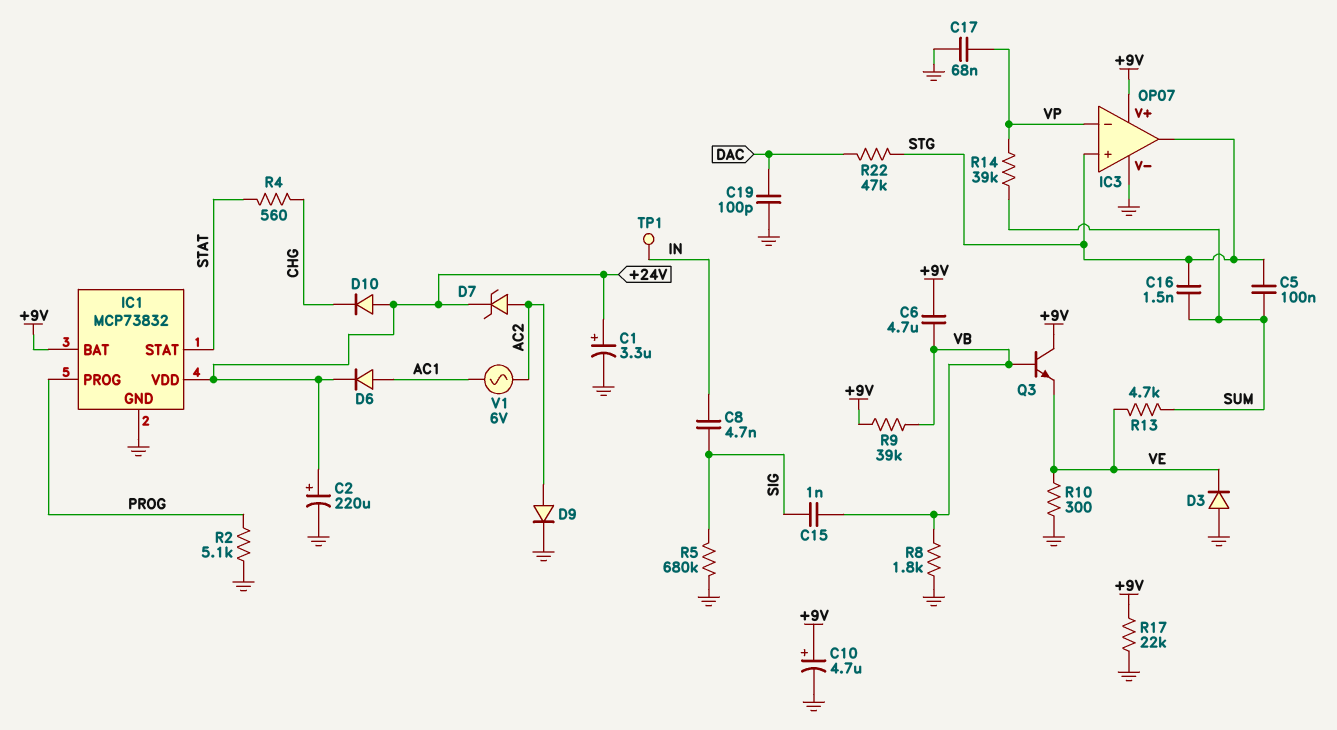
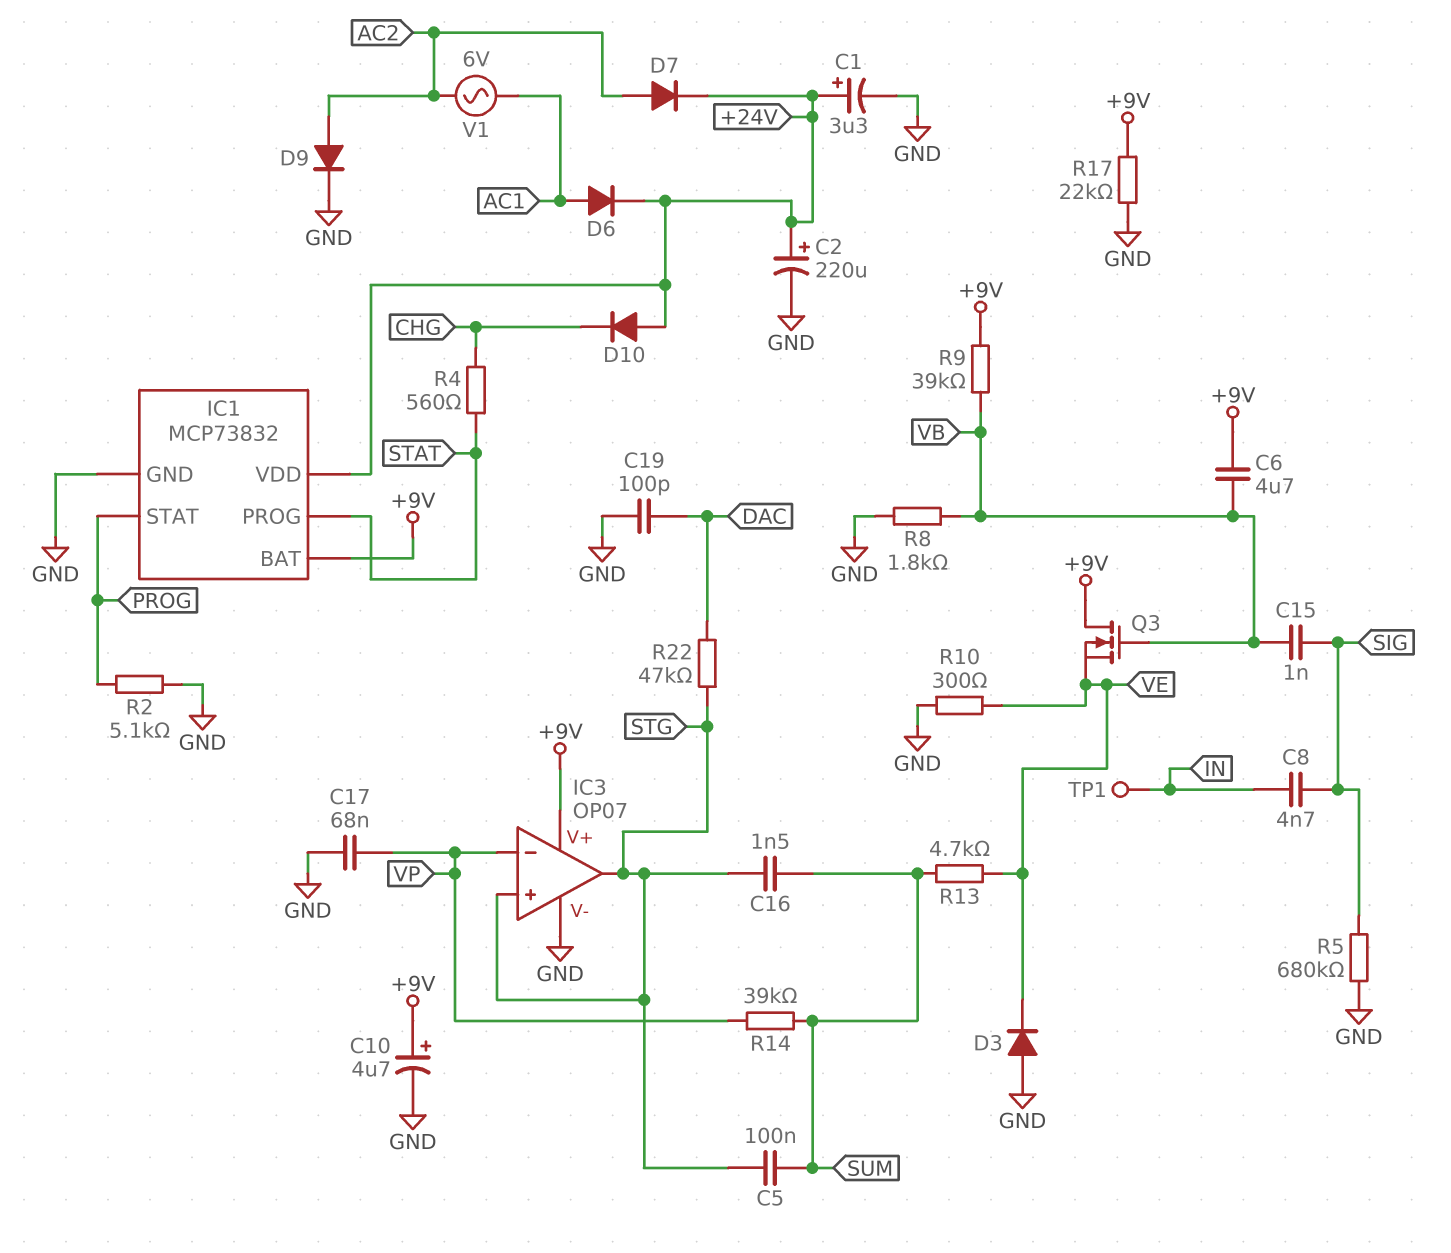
D7: zener (A AC2, K +24V) -> diode (A AC2, K +24V)
IC1 pin PROG: PROG -> STAT
IC1 pin STAT: STAT -> PROG
Q3: NPN (B VB, C +9V, E VE) -> NMOS (G VB, D +9V, S VE)

